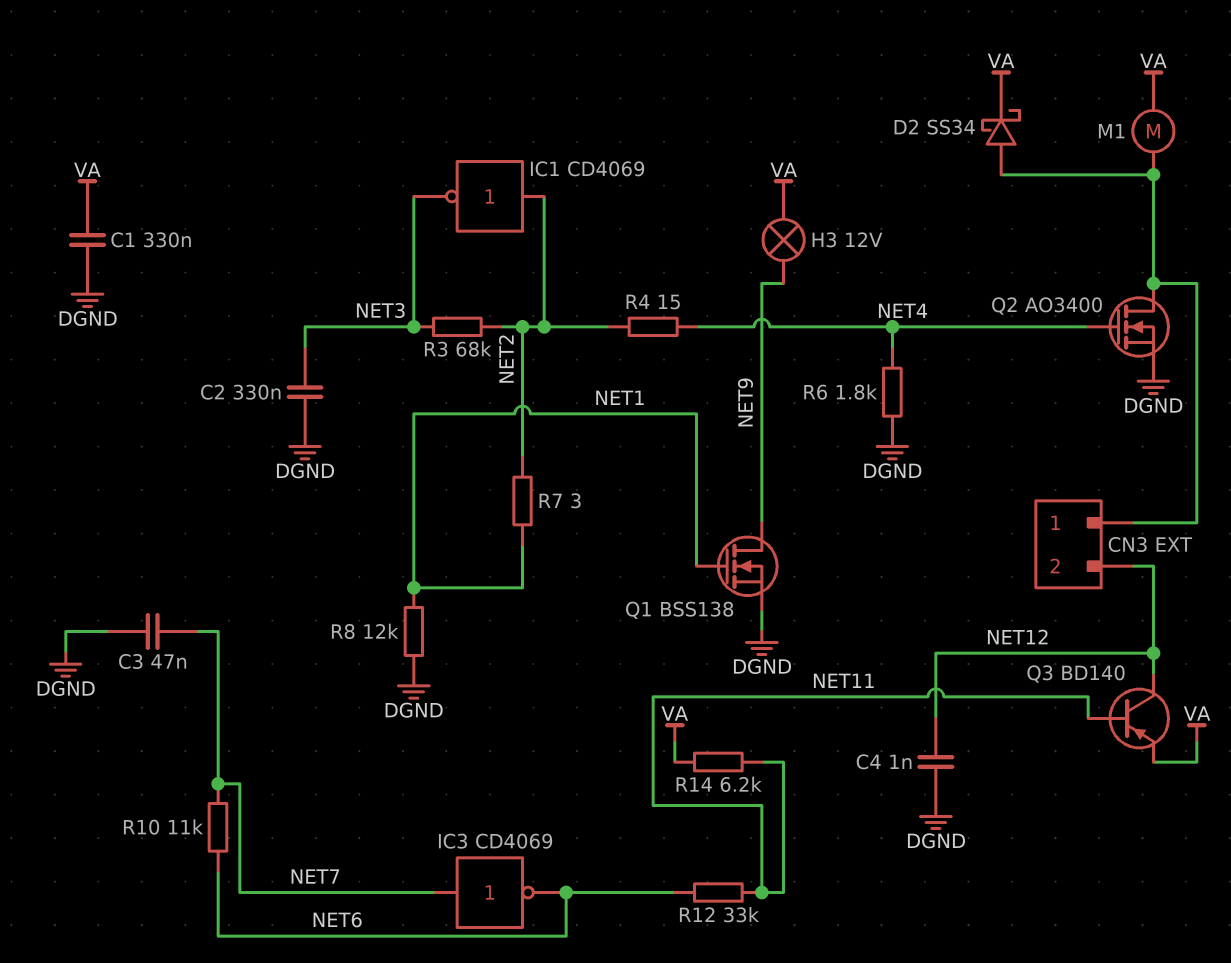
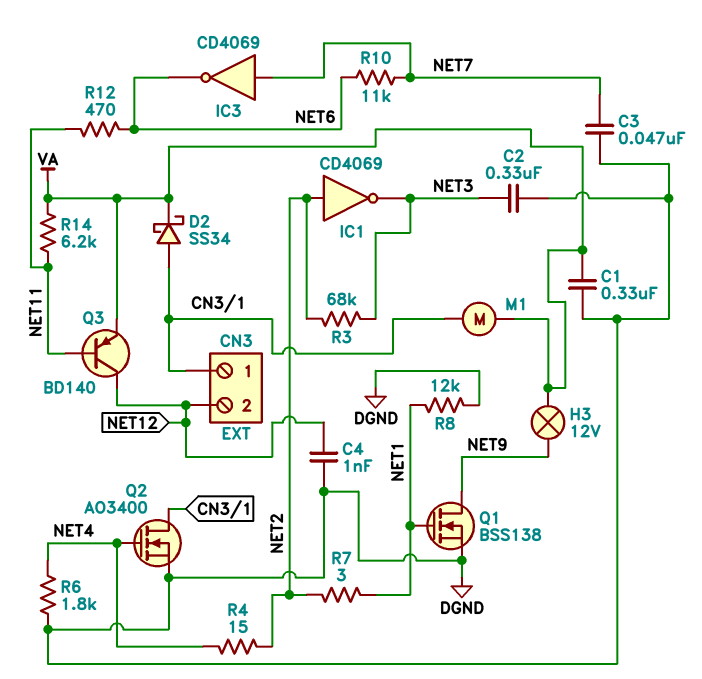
R12: 33k (NET6, NET11) -> 470 (NET6, NET11)

